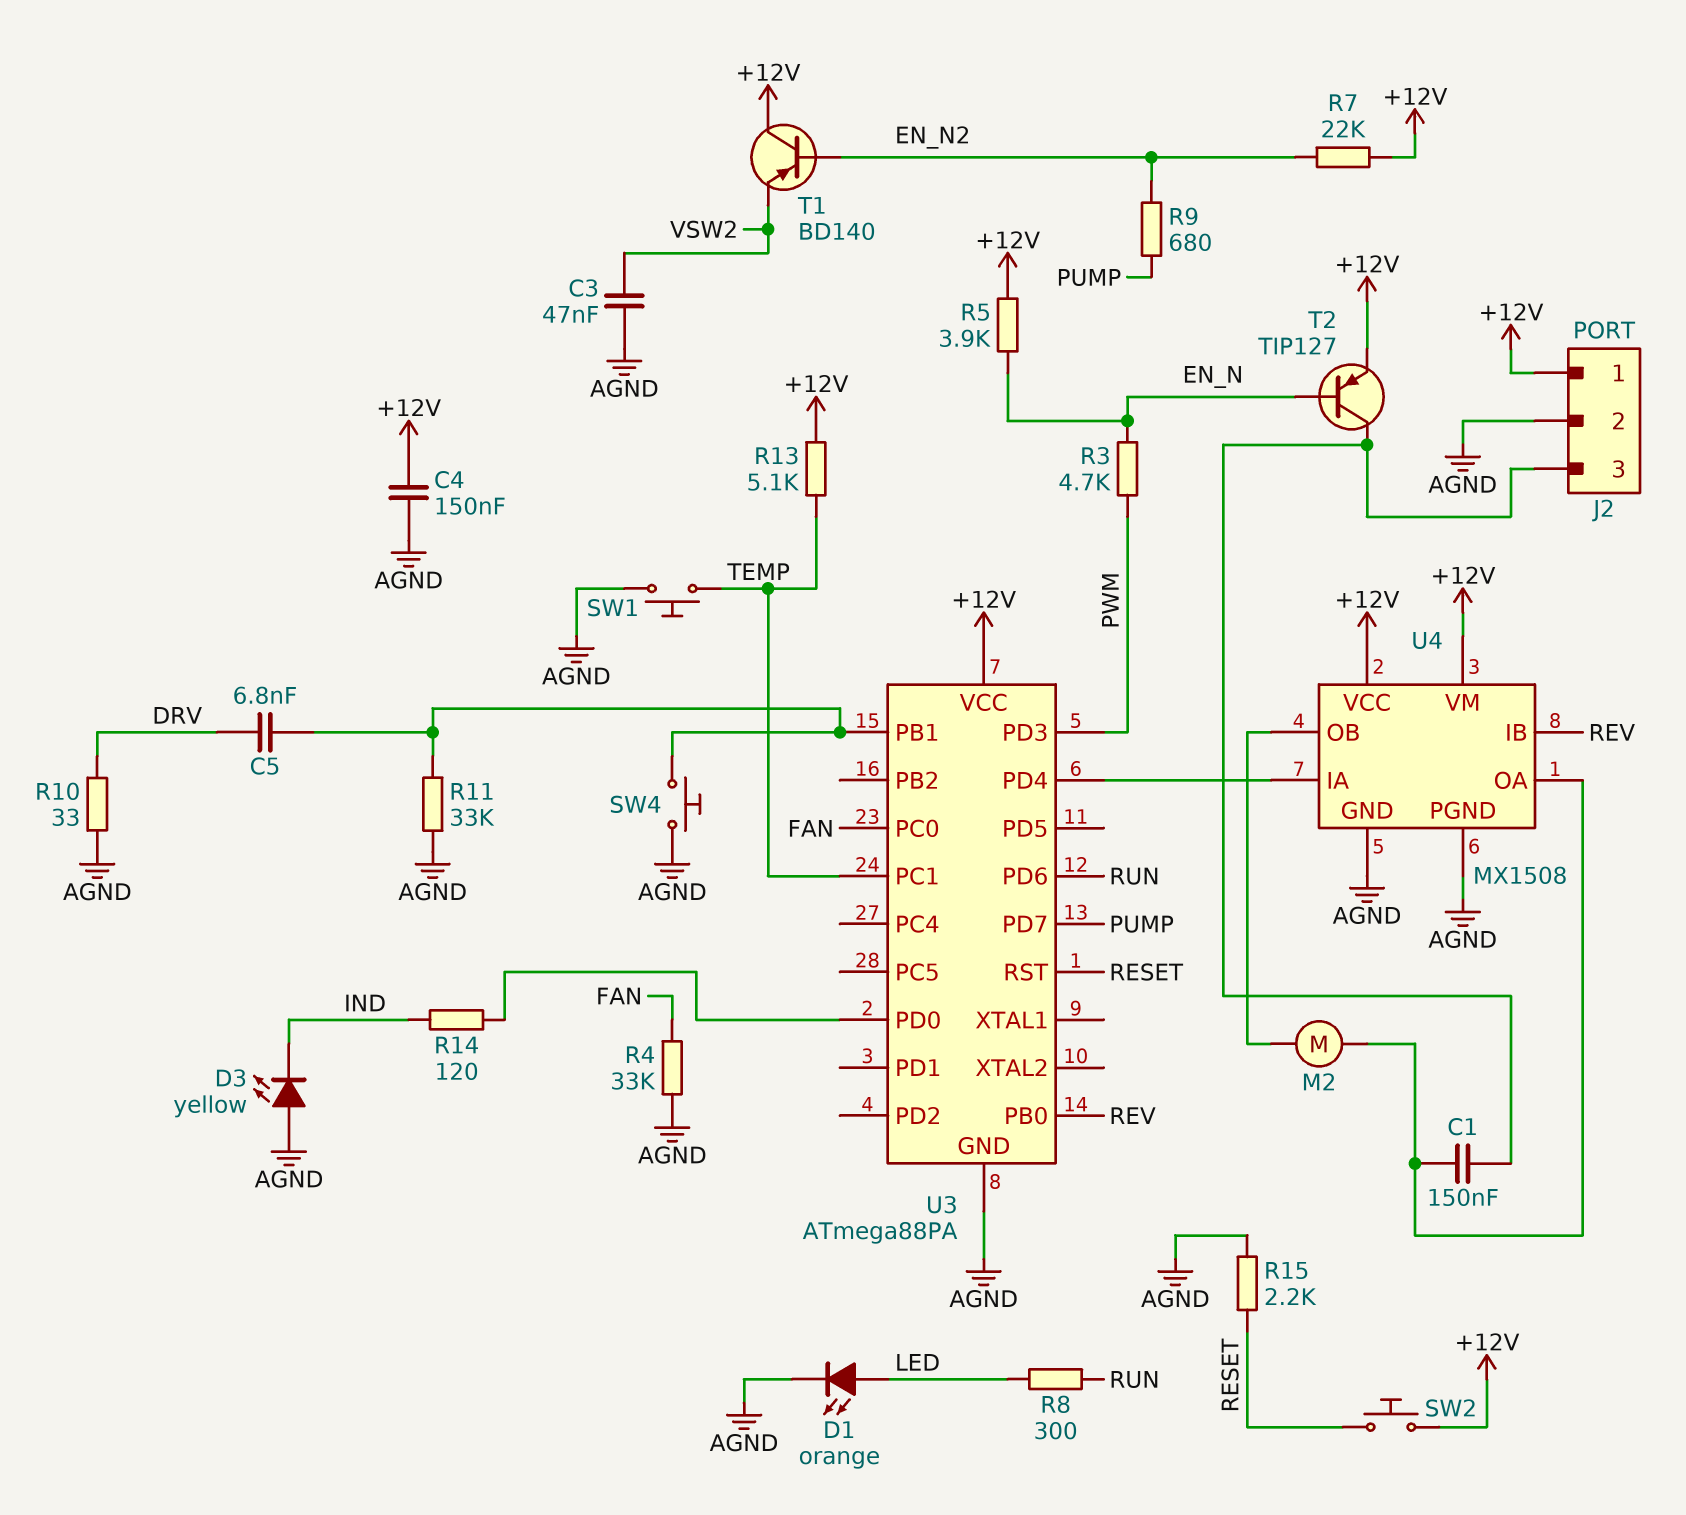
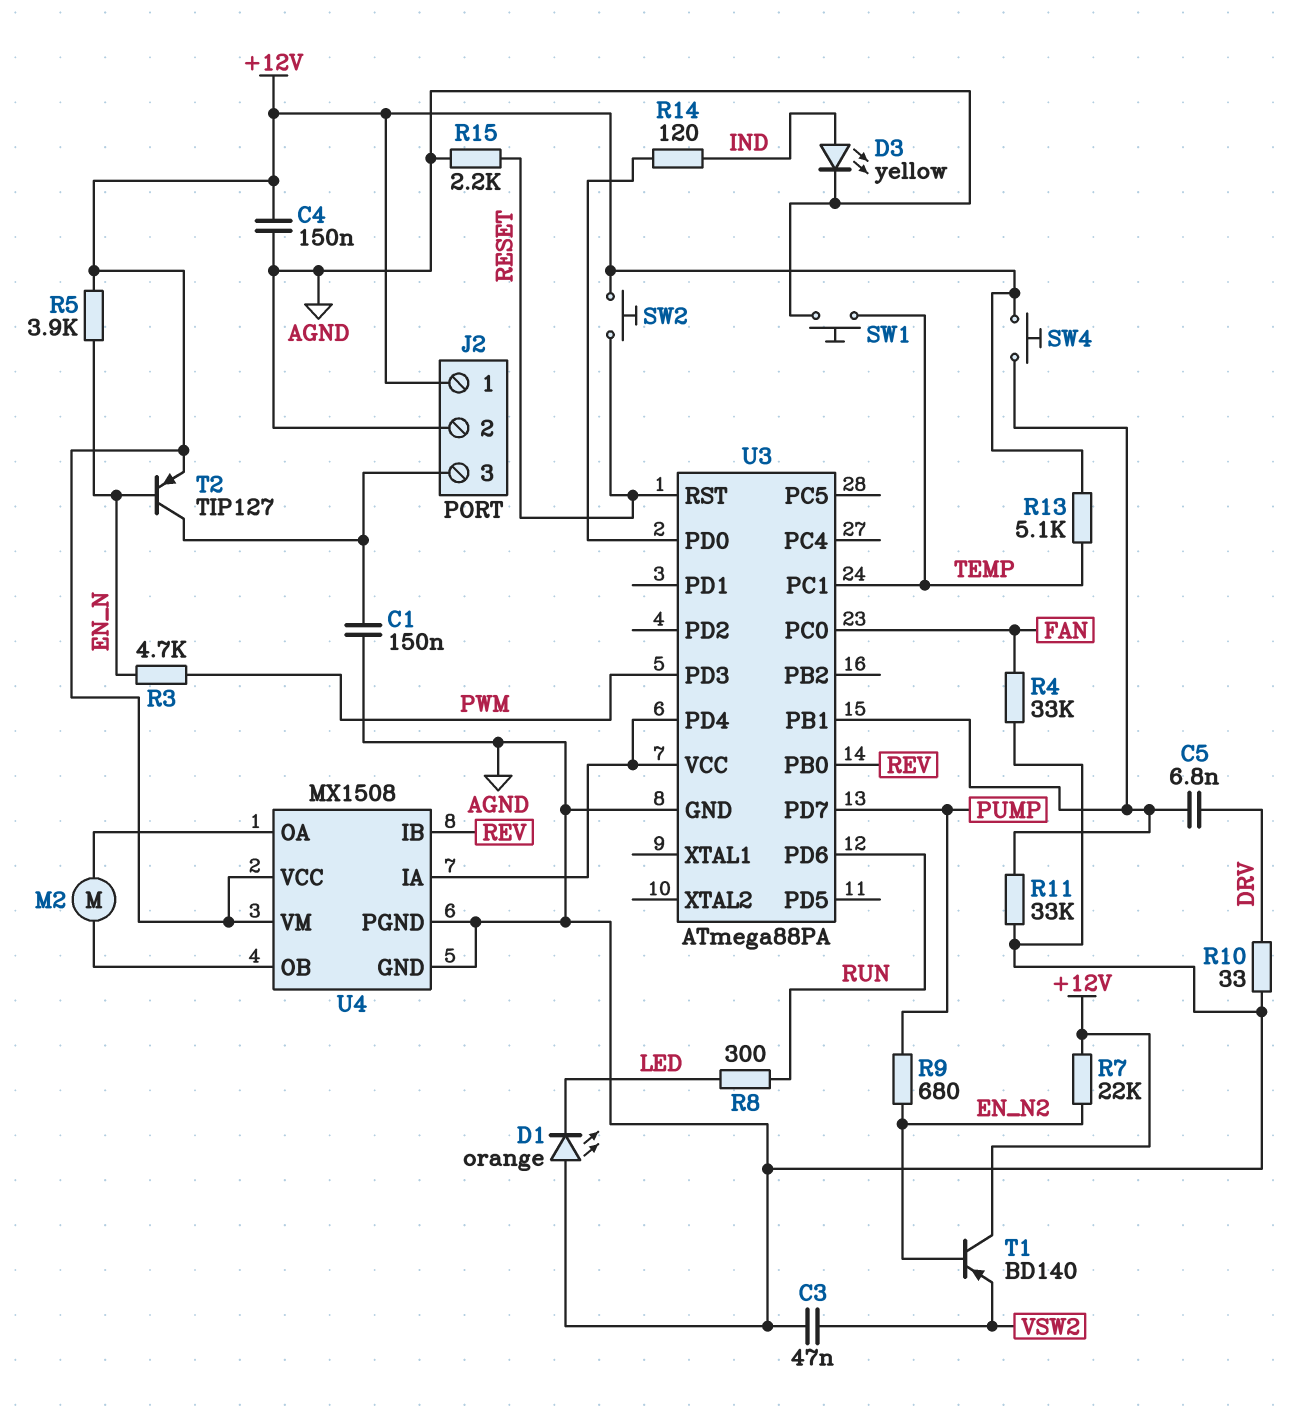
C1: 150nF (J2/3, U4/OA) -> 150nF (AGND, J2/3)
D1: LED orange (A LED, K AGND) -> LED orange (A AGND, K LED)
D3: LED yellow (A AGND, K IND) -> LED yellow (A IND, K AGND)
SW4: button (AGND, U3/PB1) -> button (+12V, U3/PB1)
U3 pin VCC: +12V -> U3/PD4

